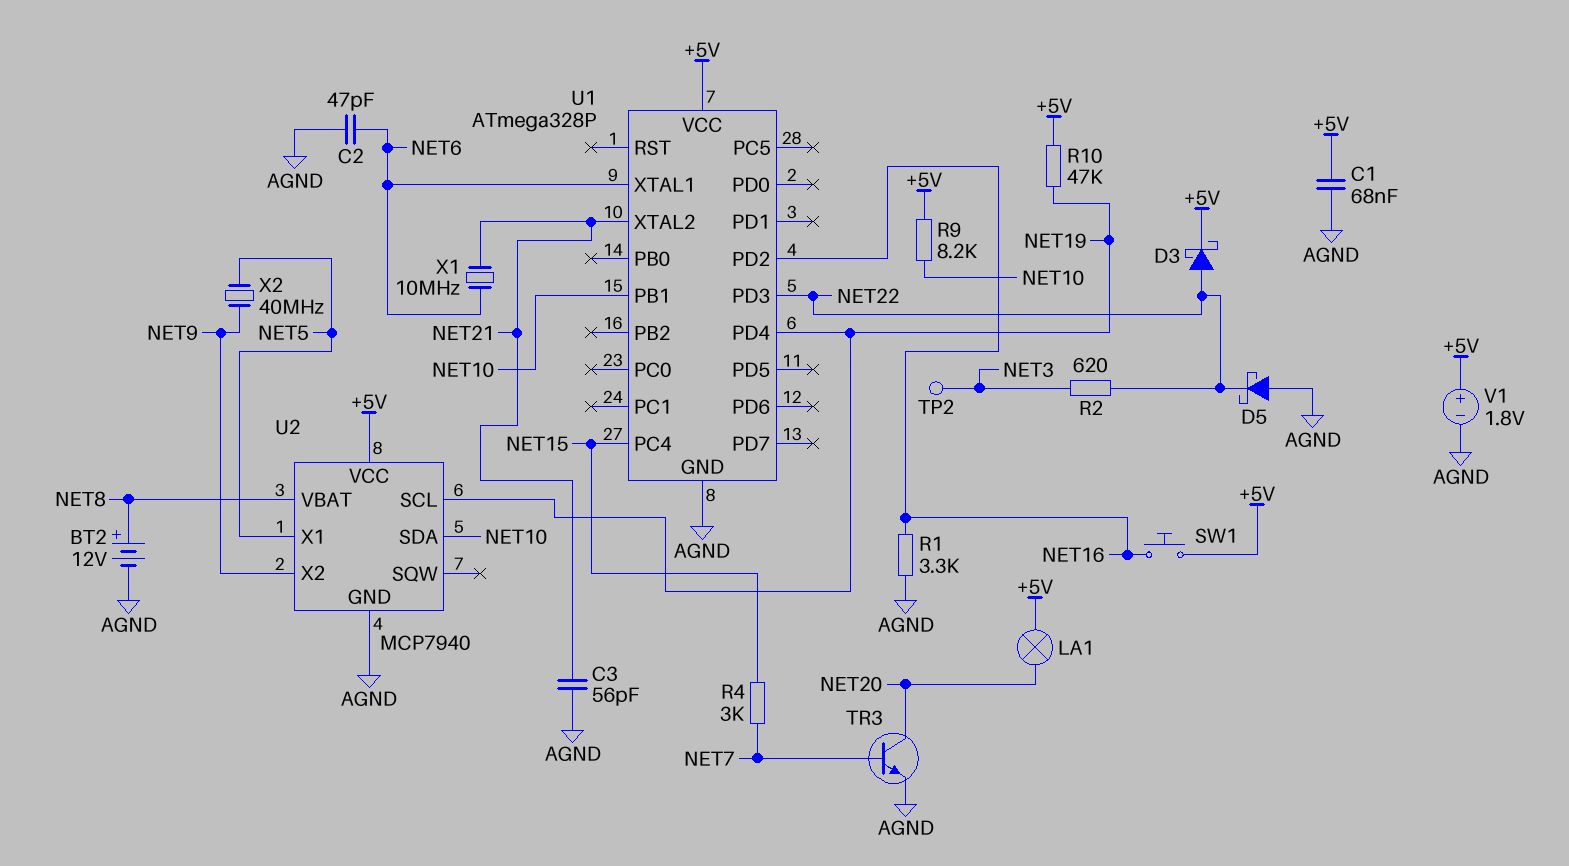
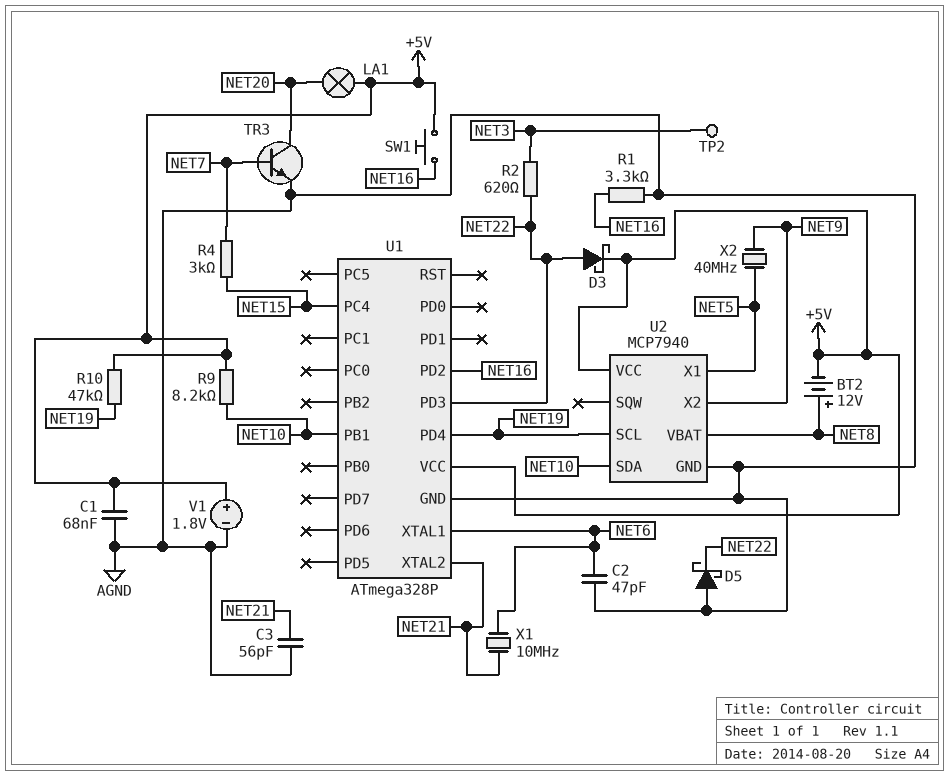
BT2: 12V (plus NET8, minus AGND) -> 12V (plus NET8, minus +5V)

